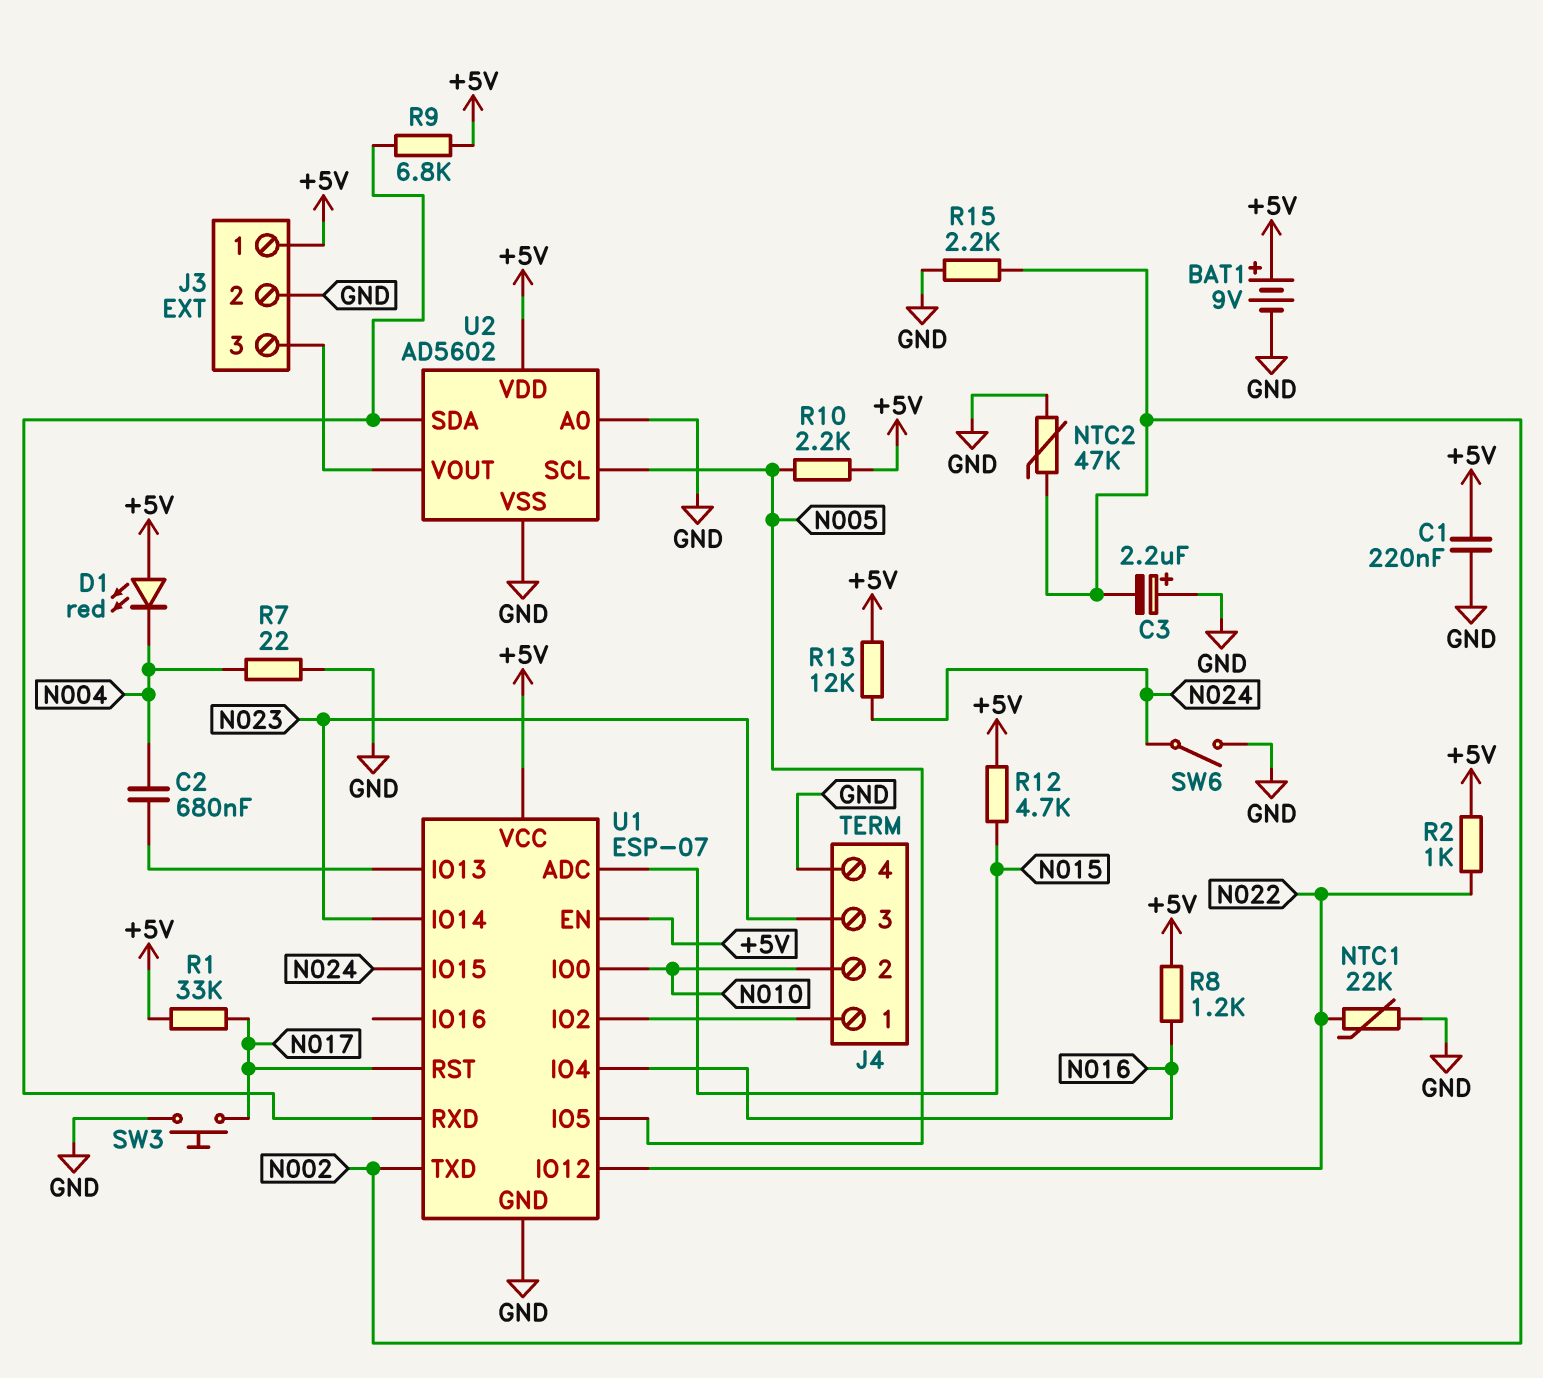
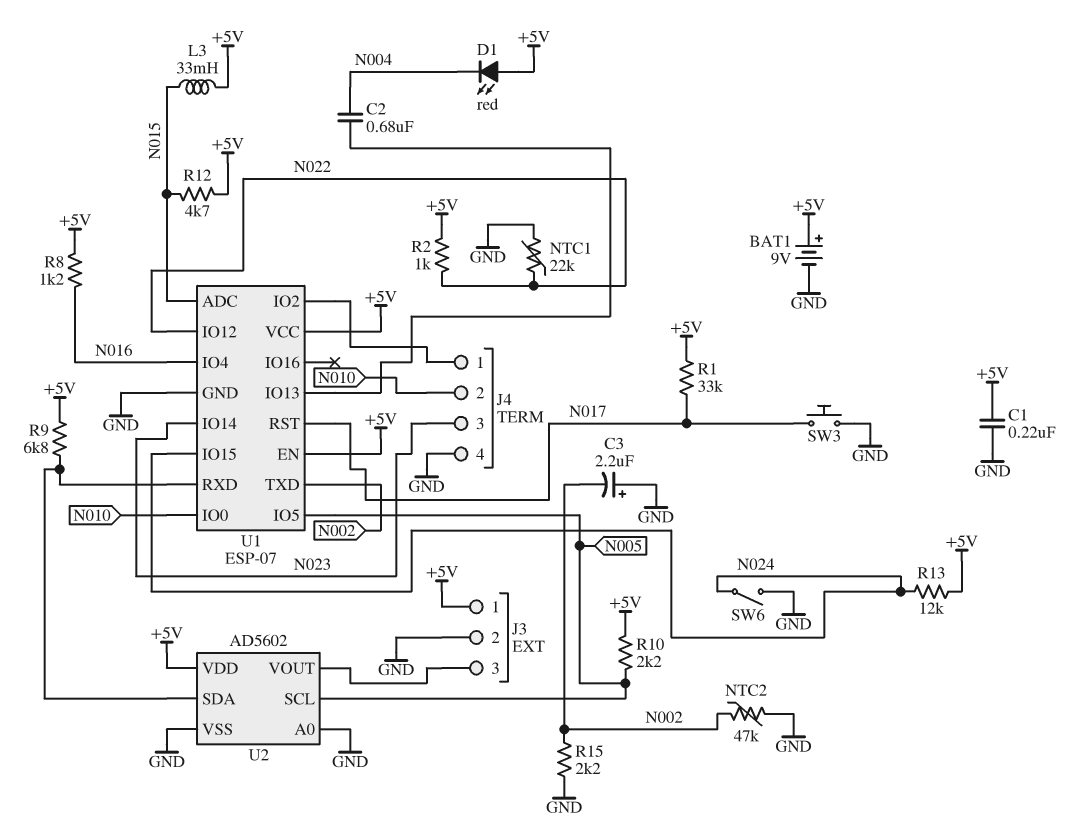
L3: none -> 33mH (+5V, N015)
R7: 22 (GND, N004) -> none

